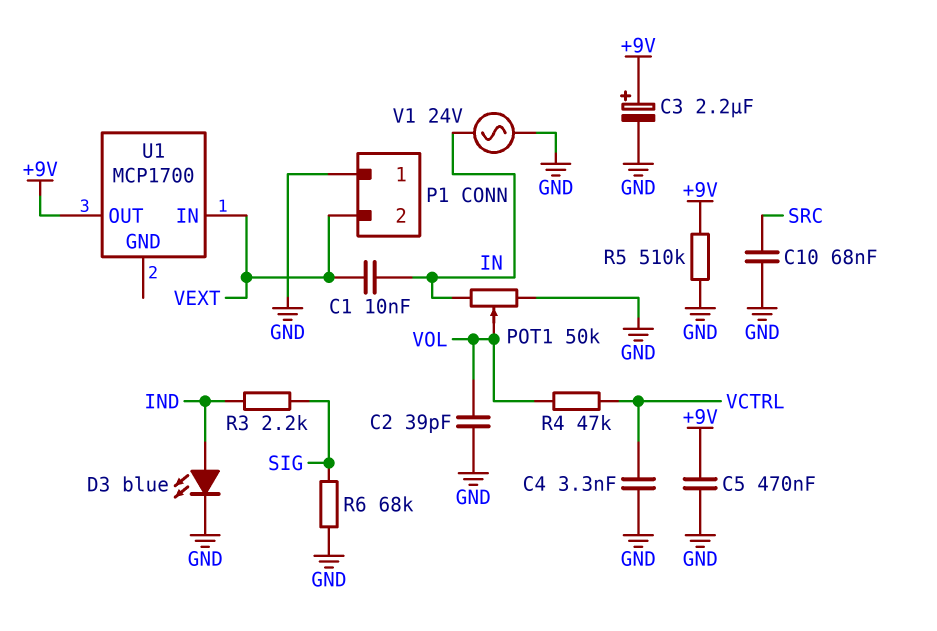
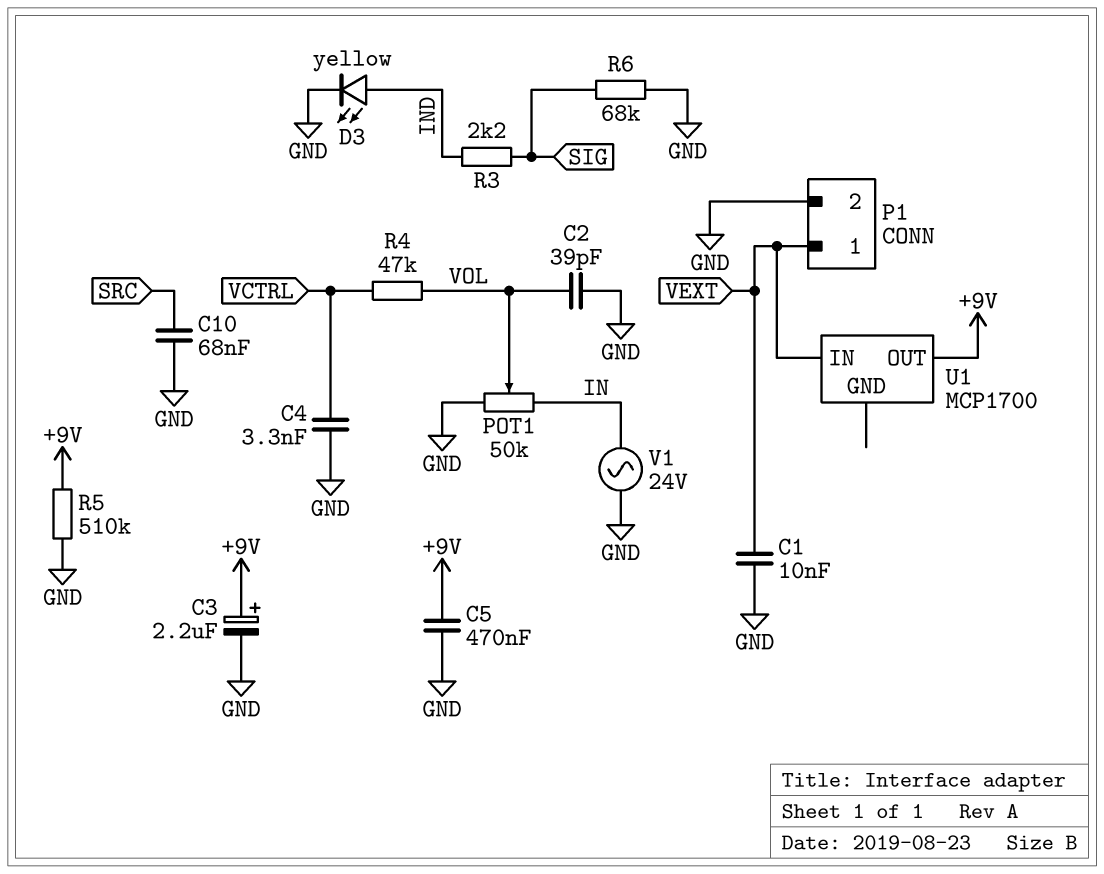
C1: 10nF (IN, VEXT) -> 10nF (GND, VEXT)
D3: LED blue (A IND, K GND) -> LED yellow (A IND, K GND)
P1 pin 1: GND -> VEXT
P1 pin 2: VEXT -> GND

